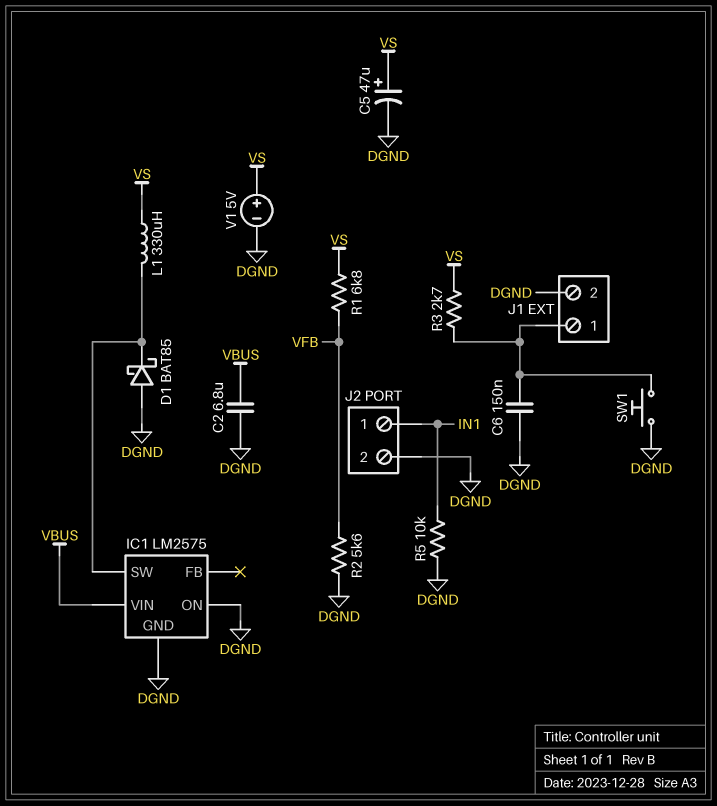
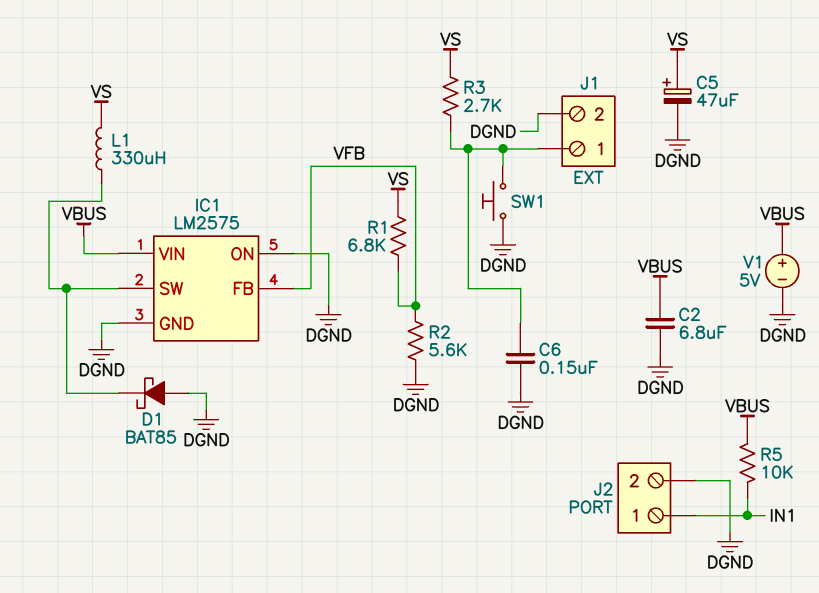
IC1 pin FB: none -> VFB
R5: 10k (DGND, IN1) -> 10k (IN1, VBUS)
V1: 5V (plus VS, minus DGND) -> 5V (plus VBUS, minus DGND)

